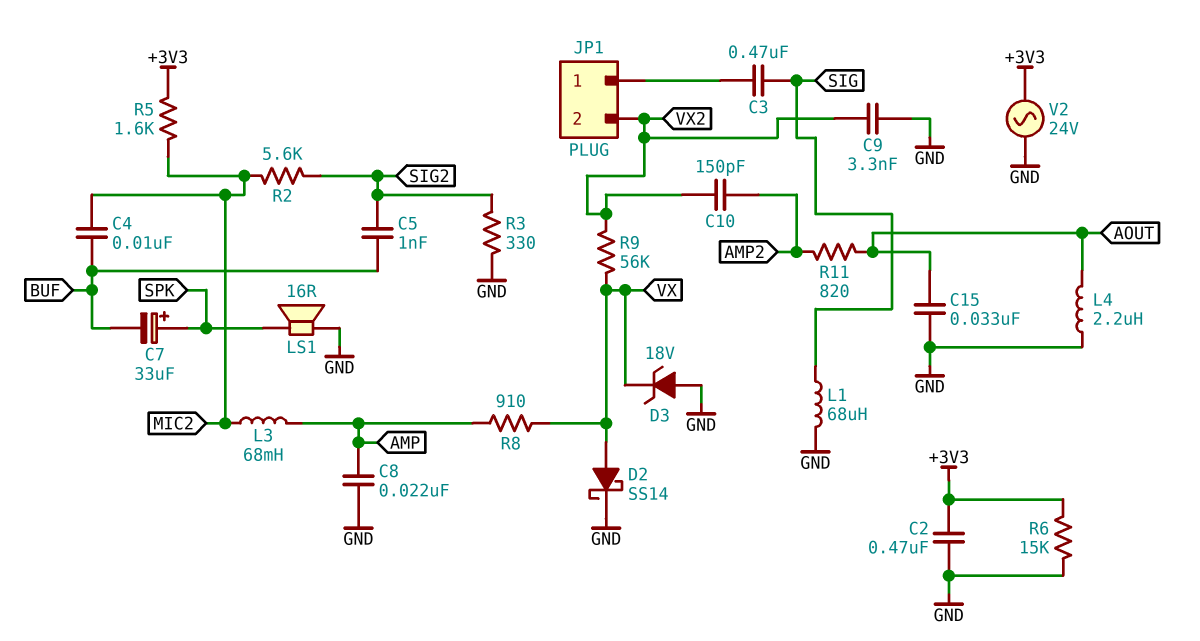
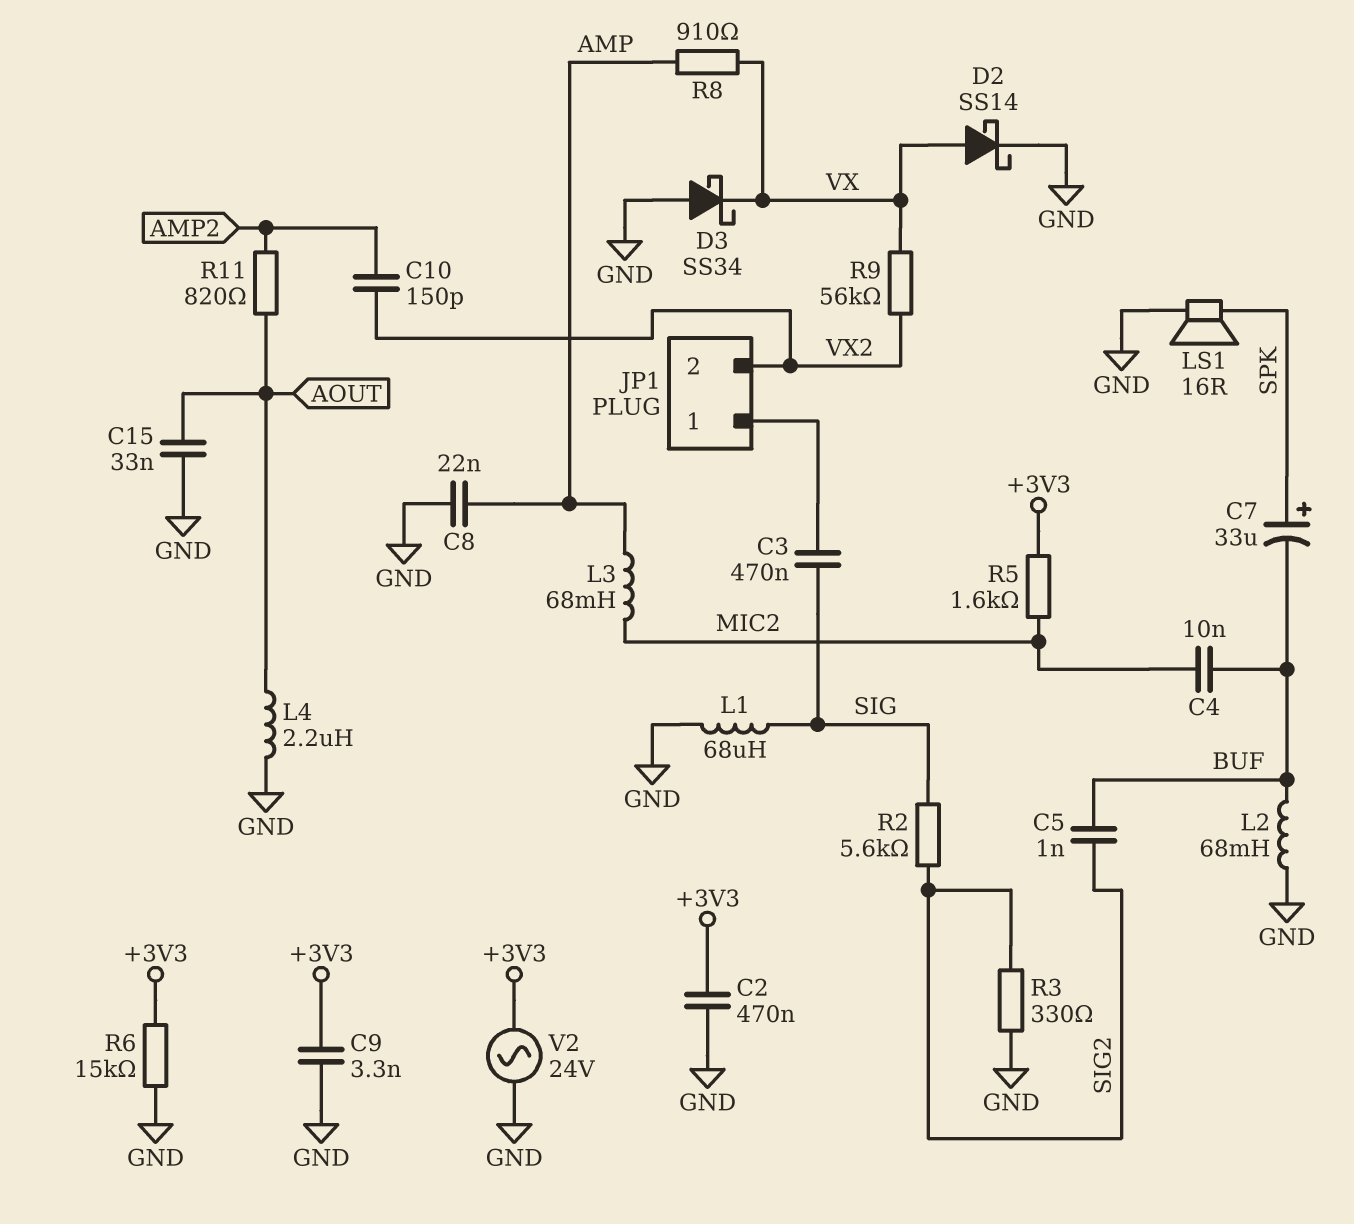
C9: 3.3nF (GND, VX2) -> 3.3nF (+3V3, GND)
D3: zener 18V (A GND, K VX) -> schottky SS34 (A GND, K VX)
L2: none -> 68mH (BUF, GND)
R2: 5.6k (MIC2, SIG2) -> 5.6k (SIG, SIG2)

